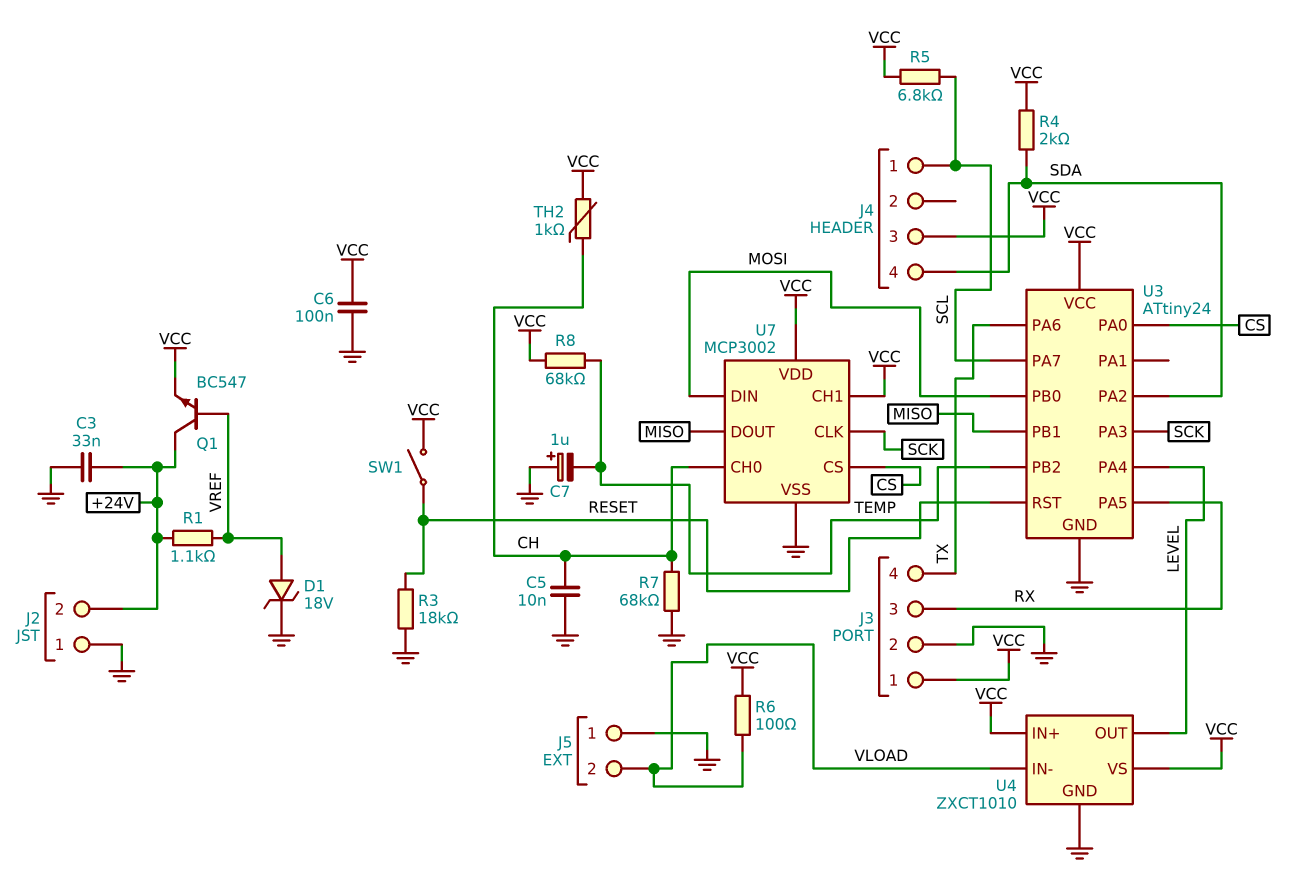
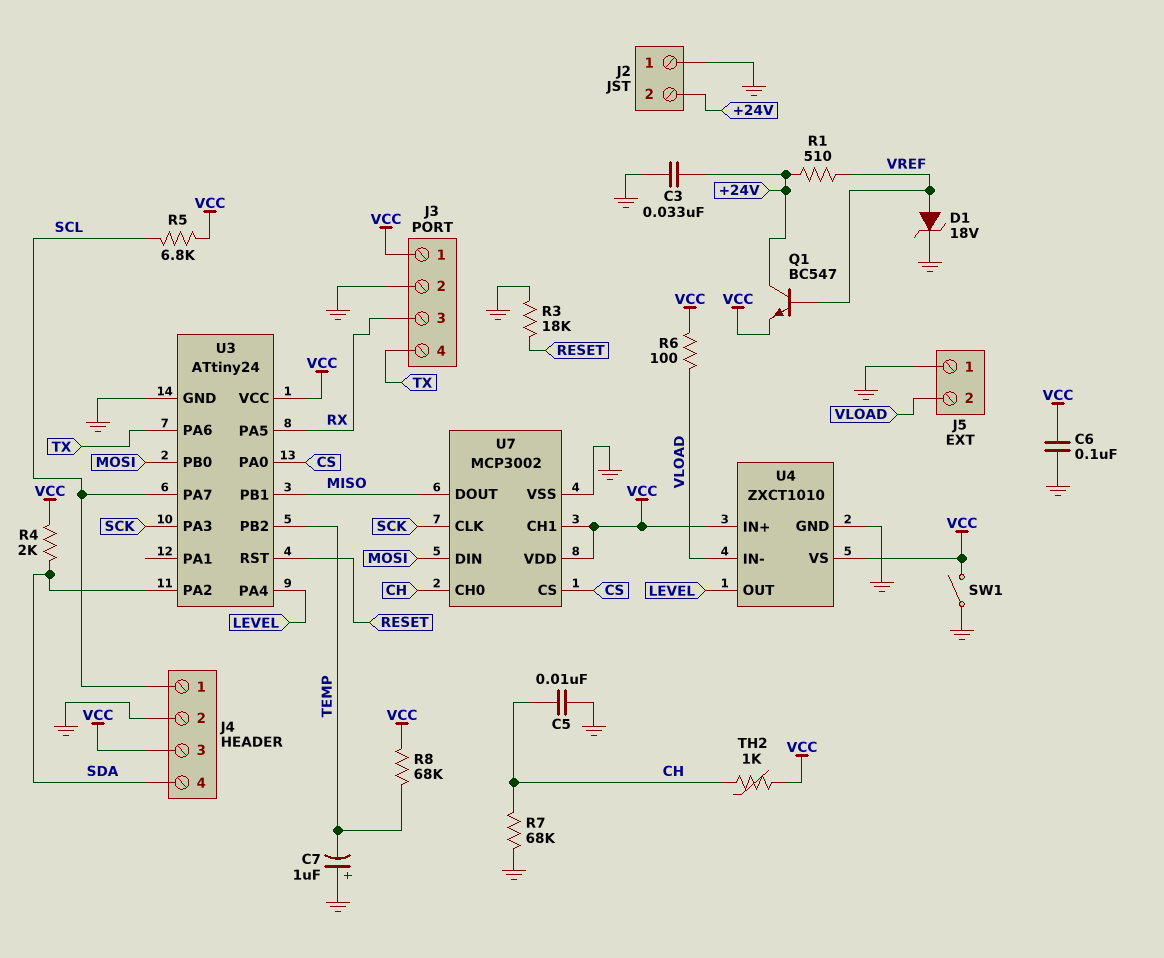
J4 pin 2: none -> GND
R1: 1.1k (+24V, VREF) -> 510 (+24V, VREF)
SW1: switch (RESET, VCC) -> switch (GND, VCC)

